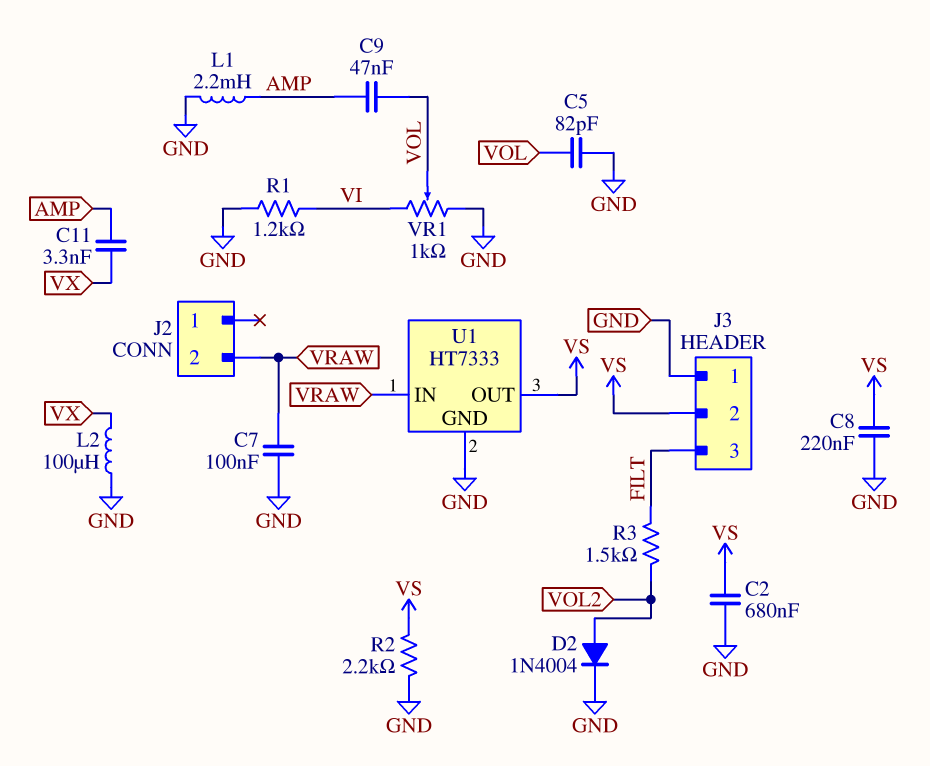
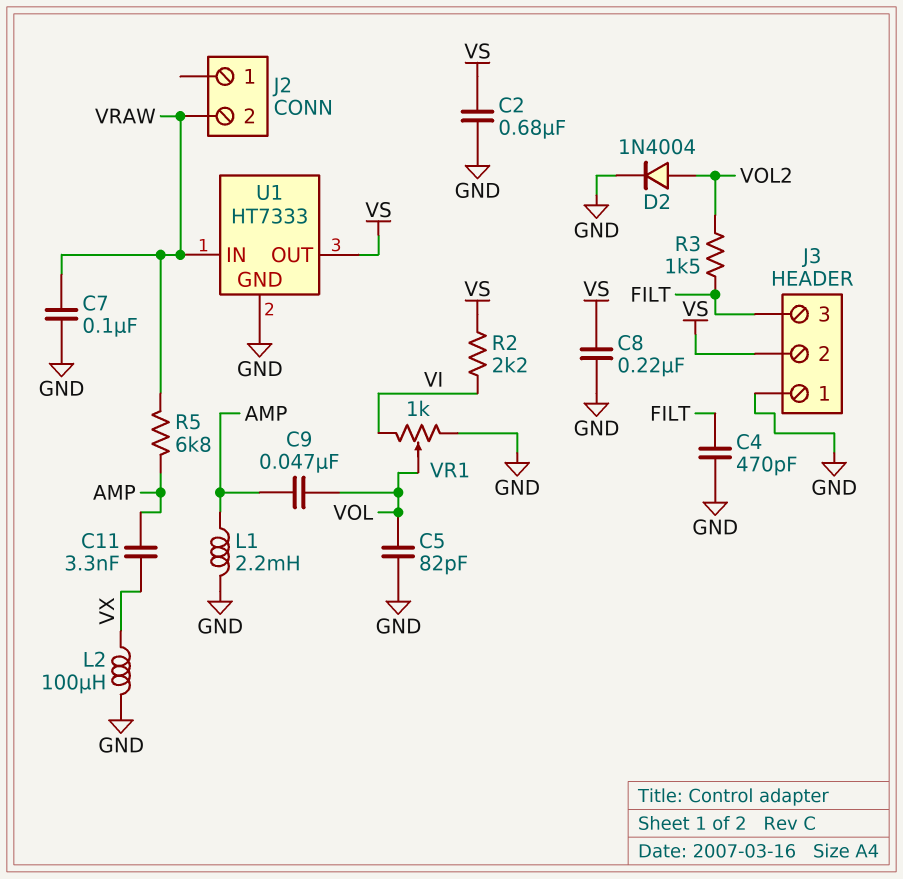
C4: none -> 470pF (FILT, GND)
R1: 1.2k (GND, VI) -> none
R2: 2.2k (GND, VS) -> 2.2k (VI, VS)
R5: none -> 6.8k (AMP, VRAW)

